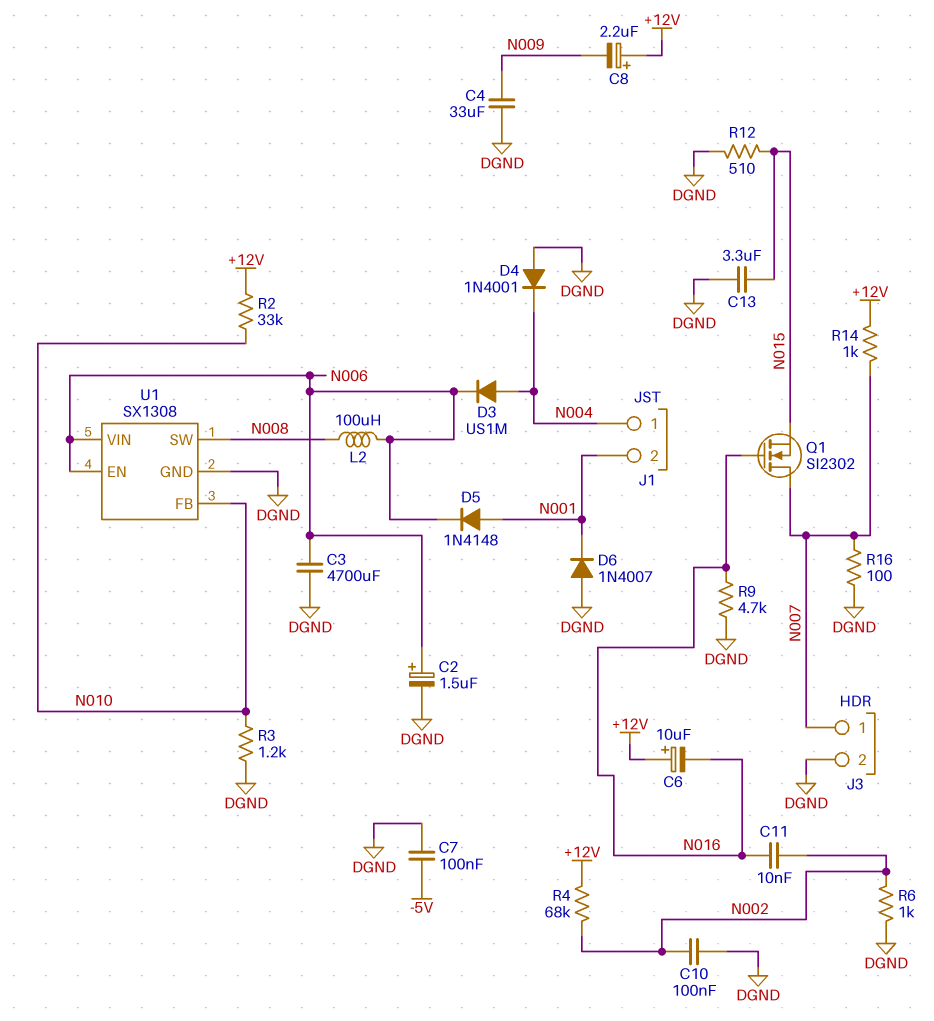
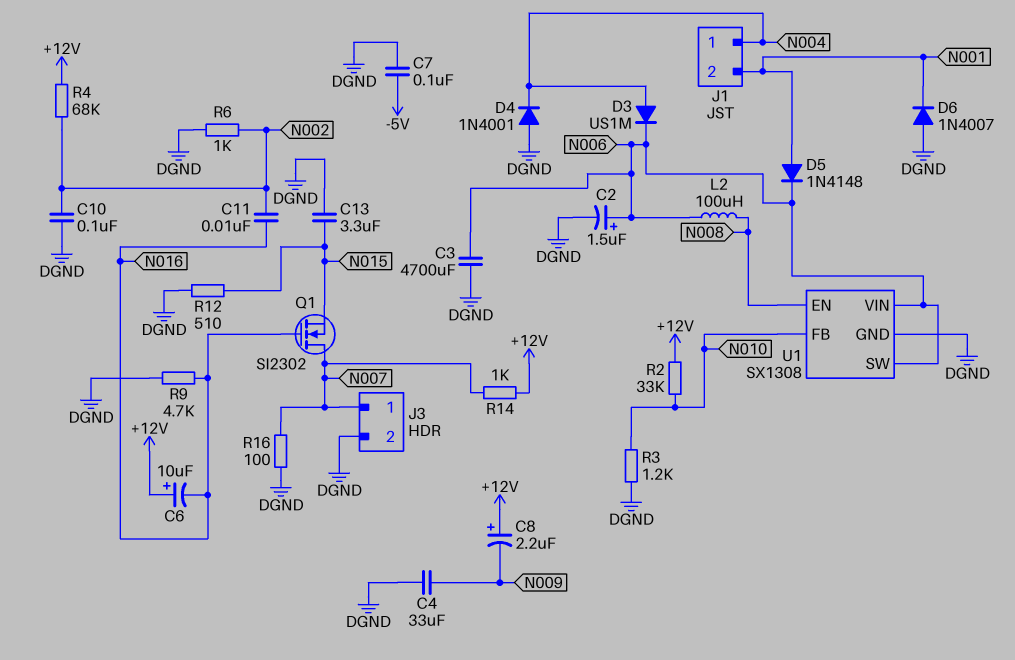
U1 pin EN: N006 -> N008
U1 pin SW: N008 -> N006

